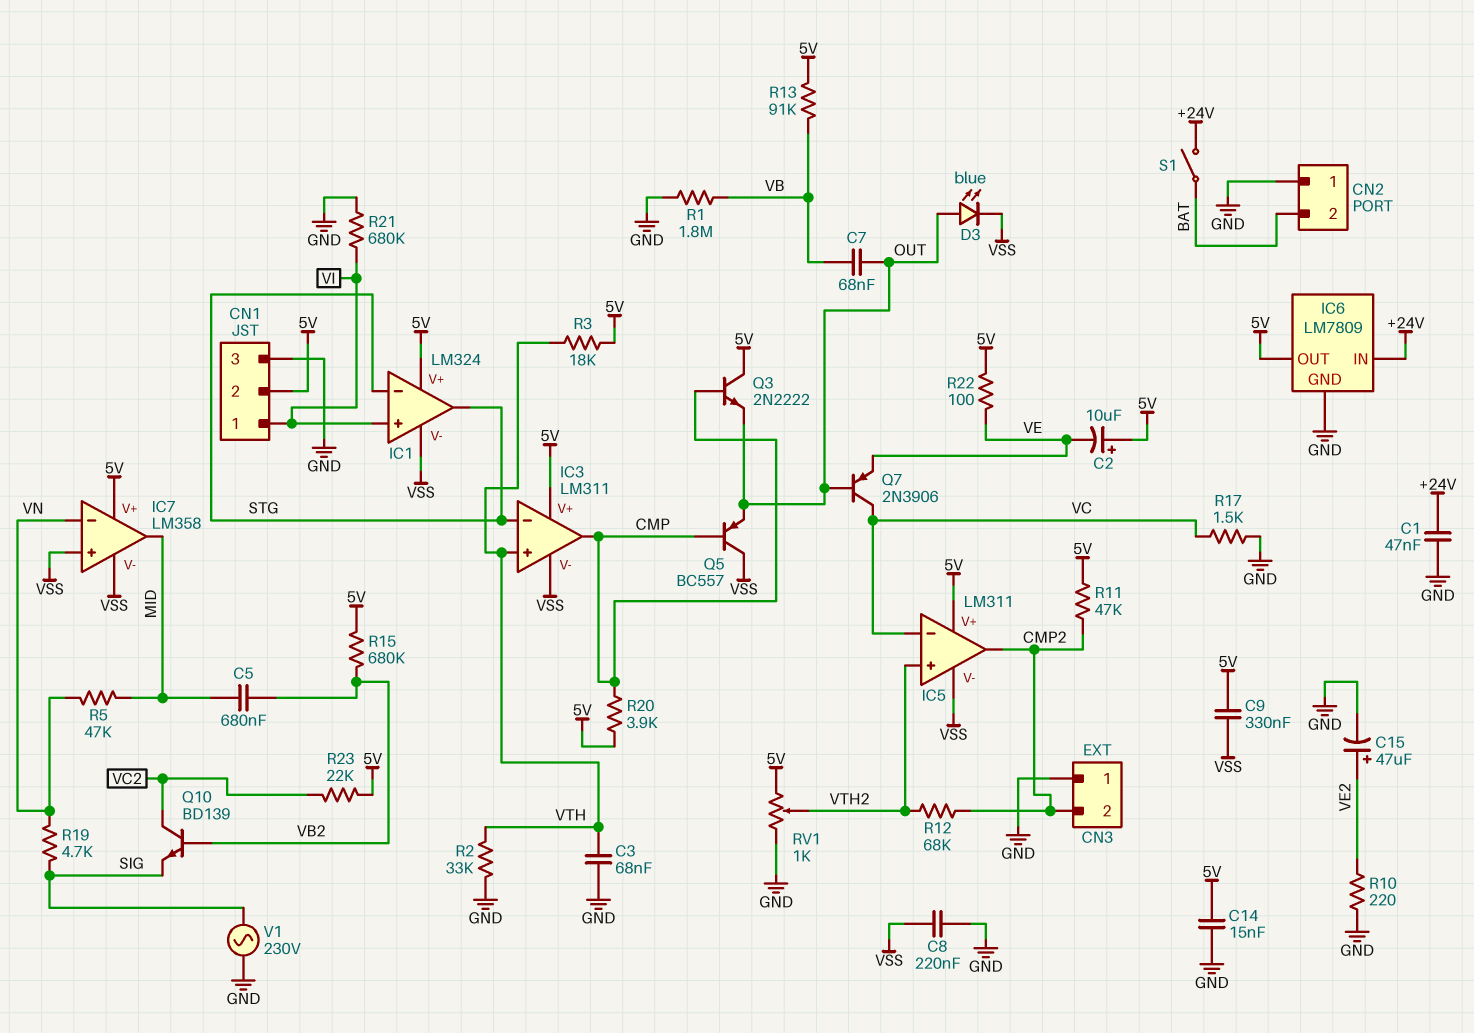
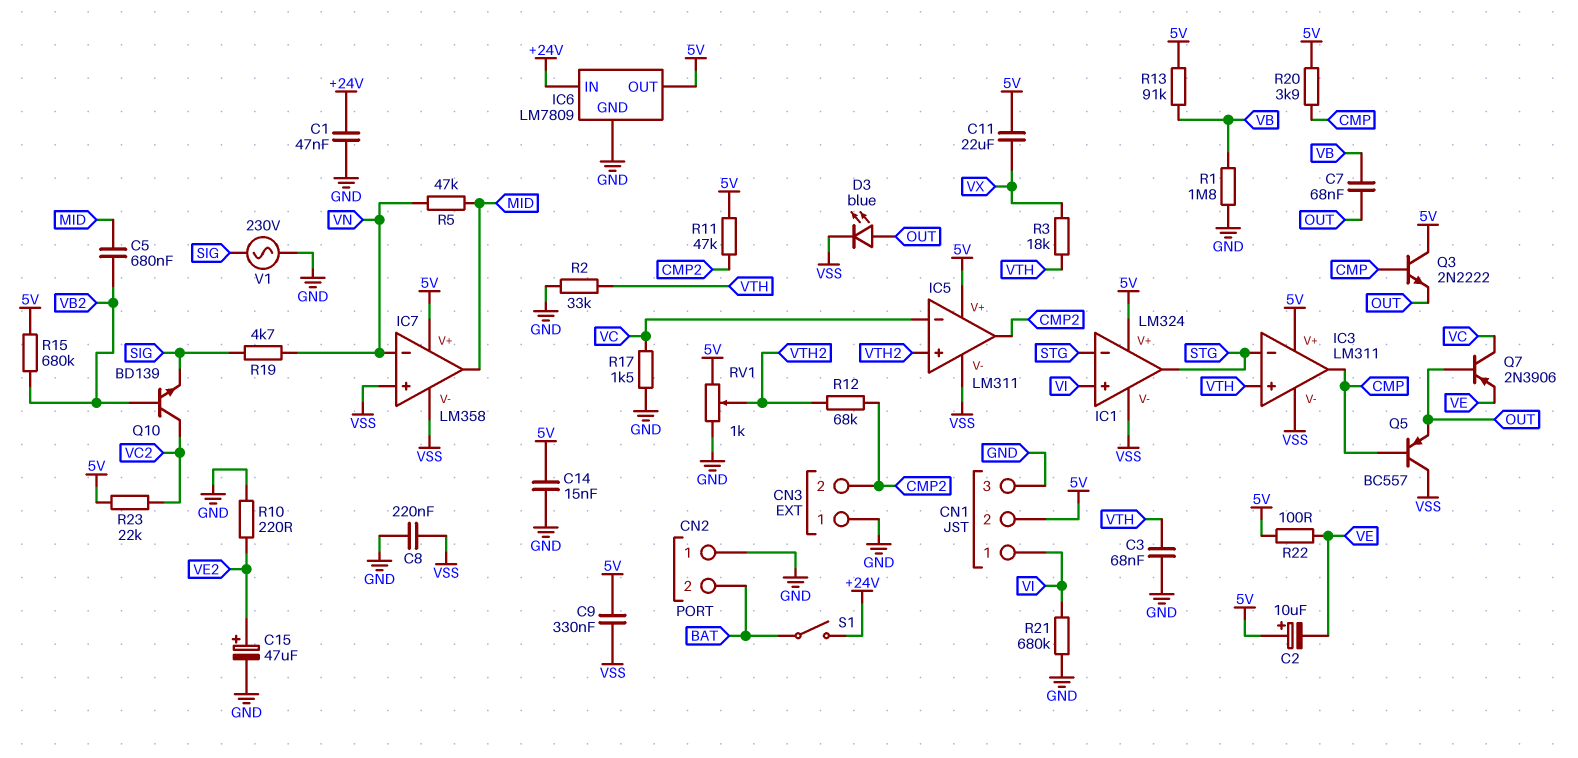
C11: none -> 22uF (5V, VX)
R3: 18k (5V, VTH) -> 18k (VTH, VX)

